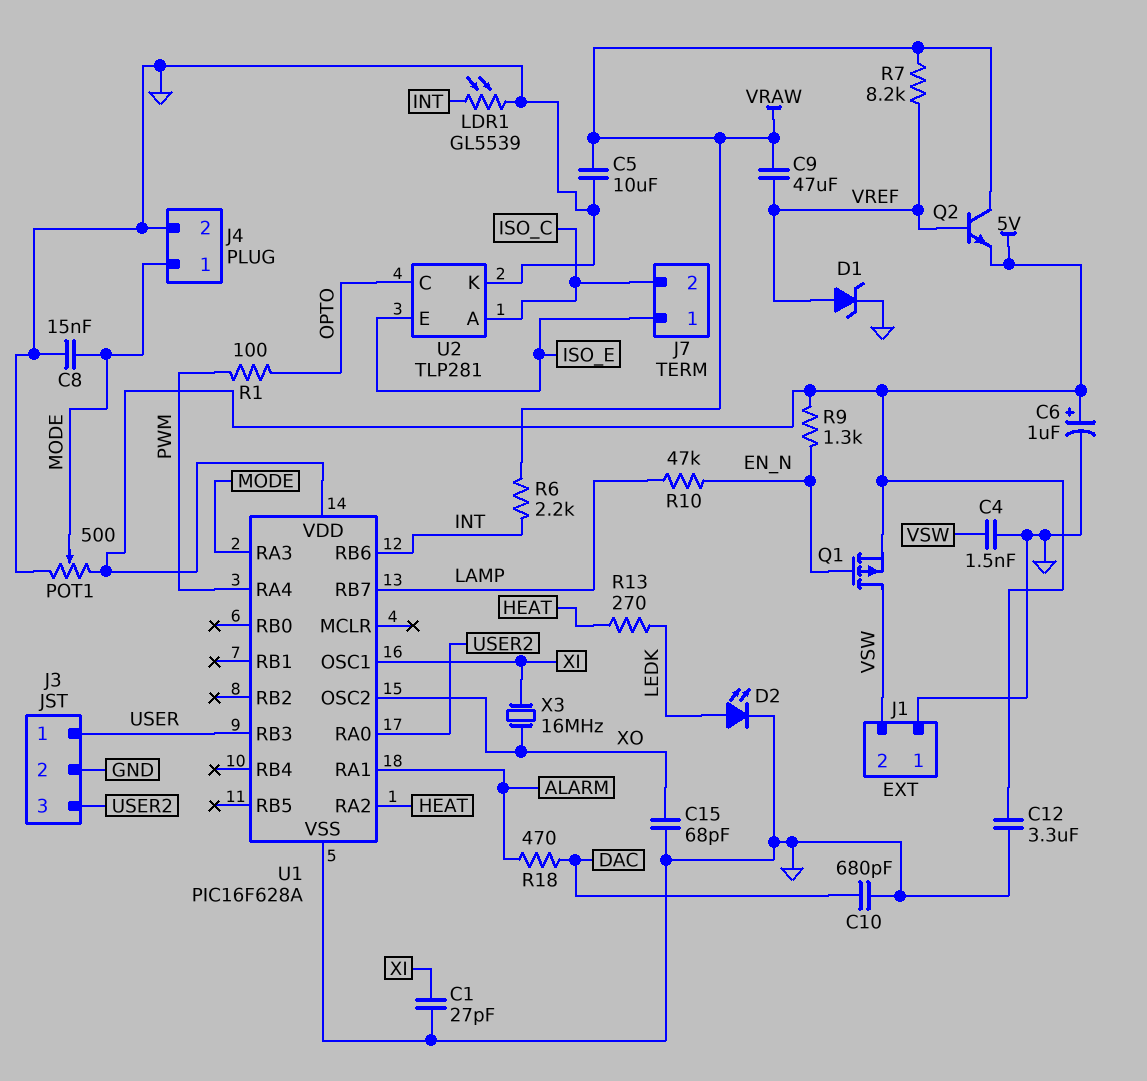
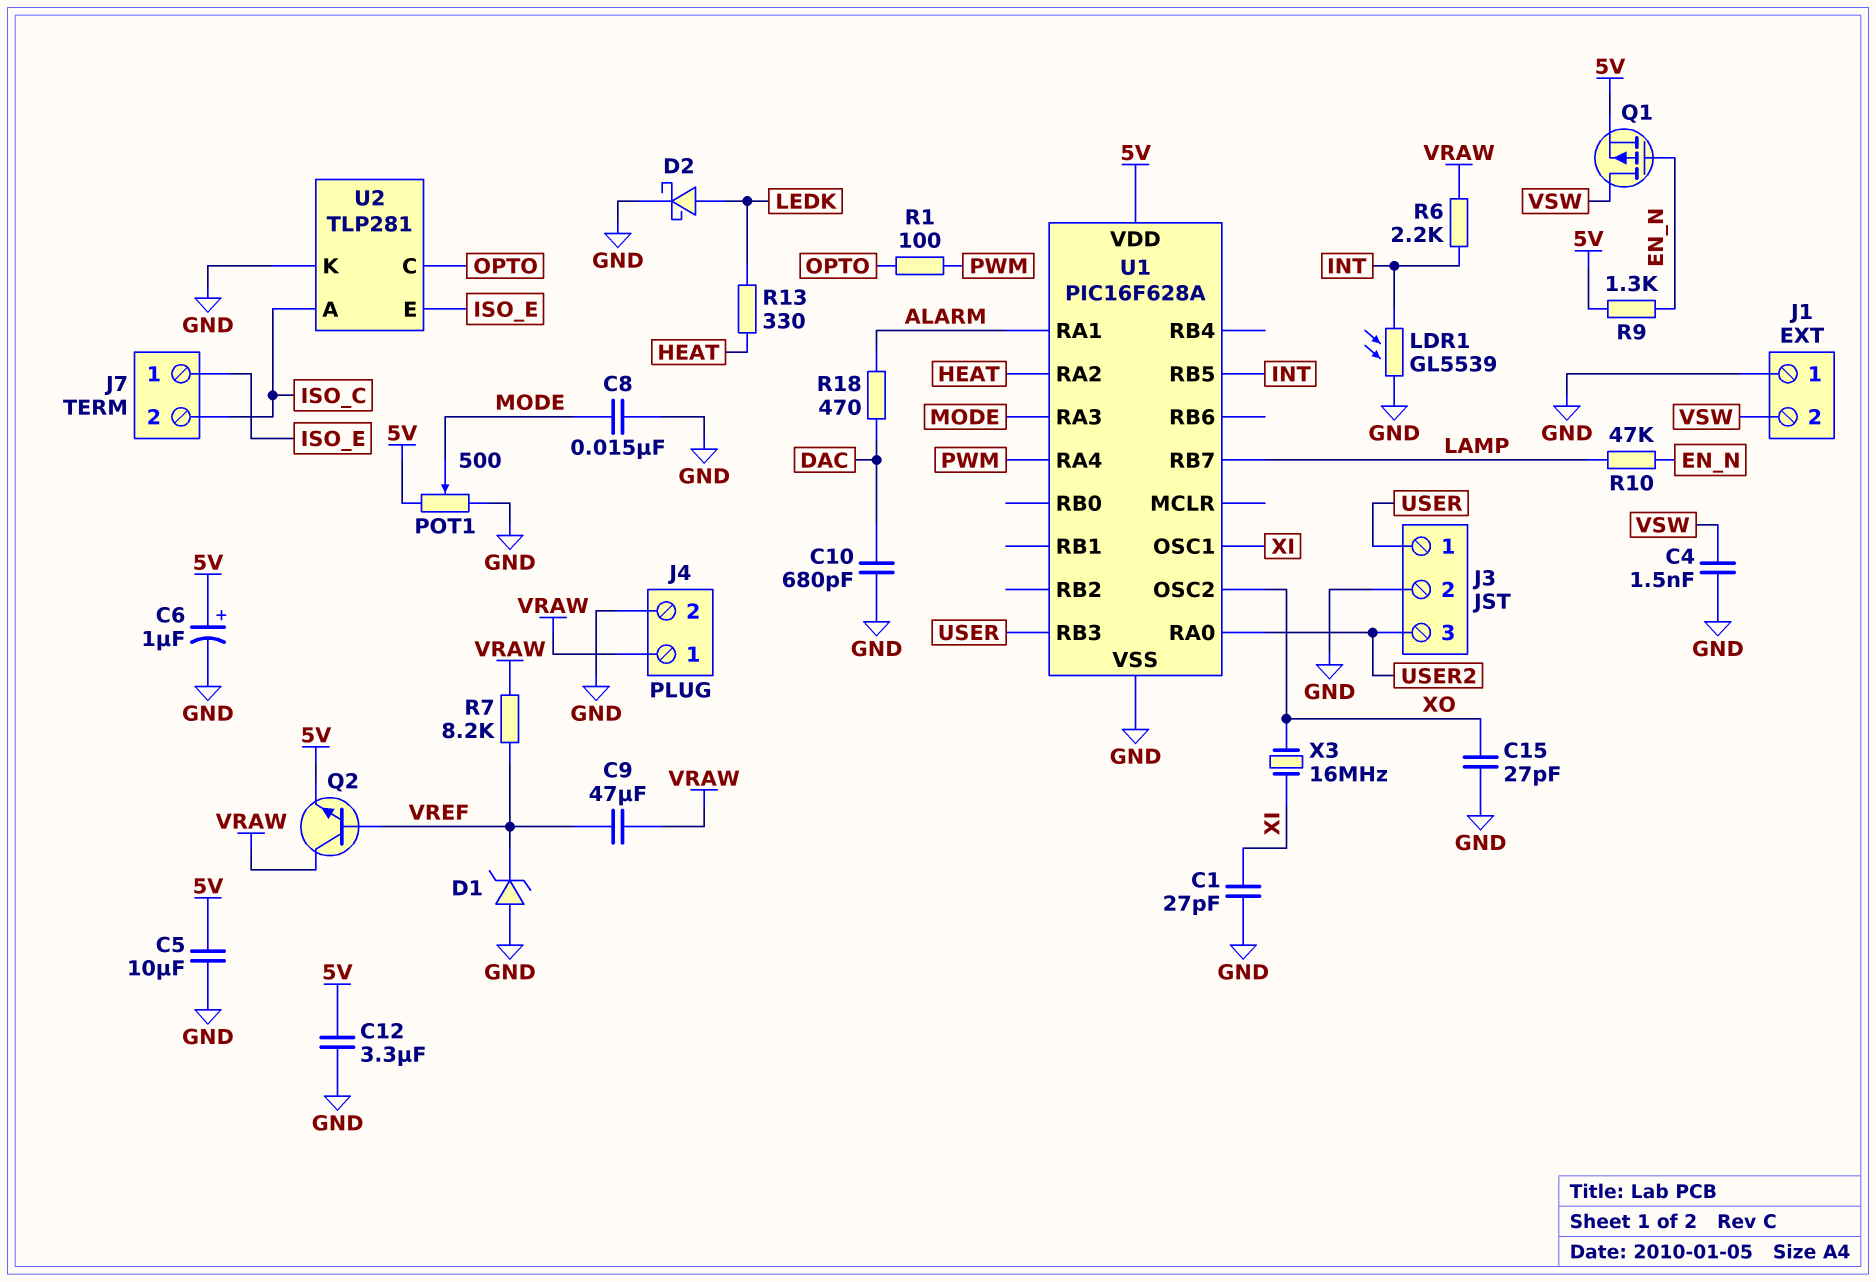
C5: 10uF (GND, VRAW) -> 10uF (5V, GND)
C15: 68pF (GND, XO) -> 27pF (GND, XO)
D1: zener (A VREF, K GND) -> zener (A GND, K VREF)
D2: LED (A LEDK, K GND) -> schottky (A LEDK, K GND)
J4 pin 1: MODE -> VRAW
R13: 270 (HEAT, LEDK) -> 330 (HEAT, LEDK)
U1 pin RB5: none -> INT
U1 pin RB6: INT -> none

